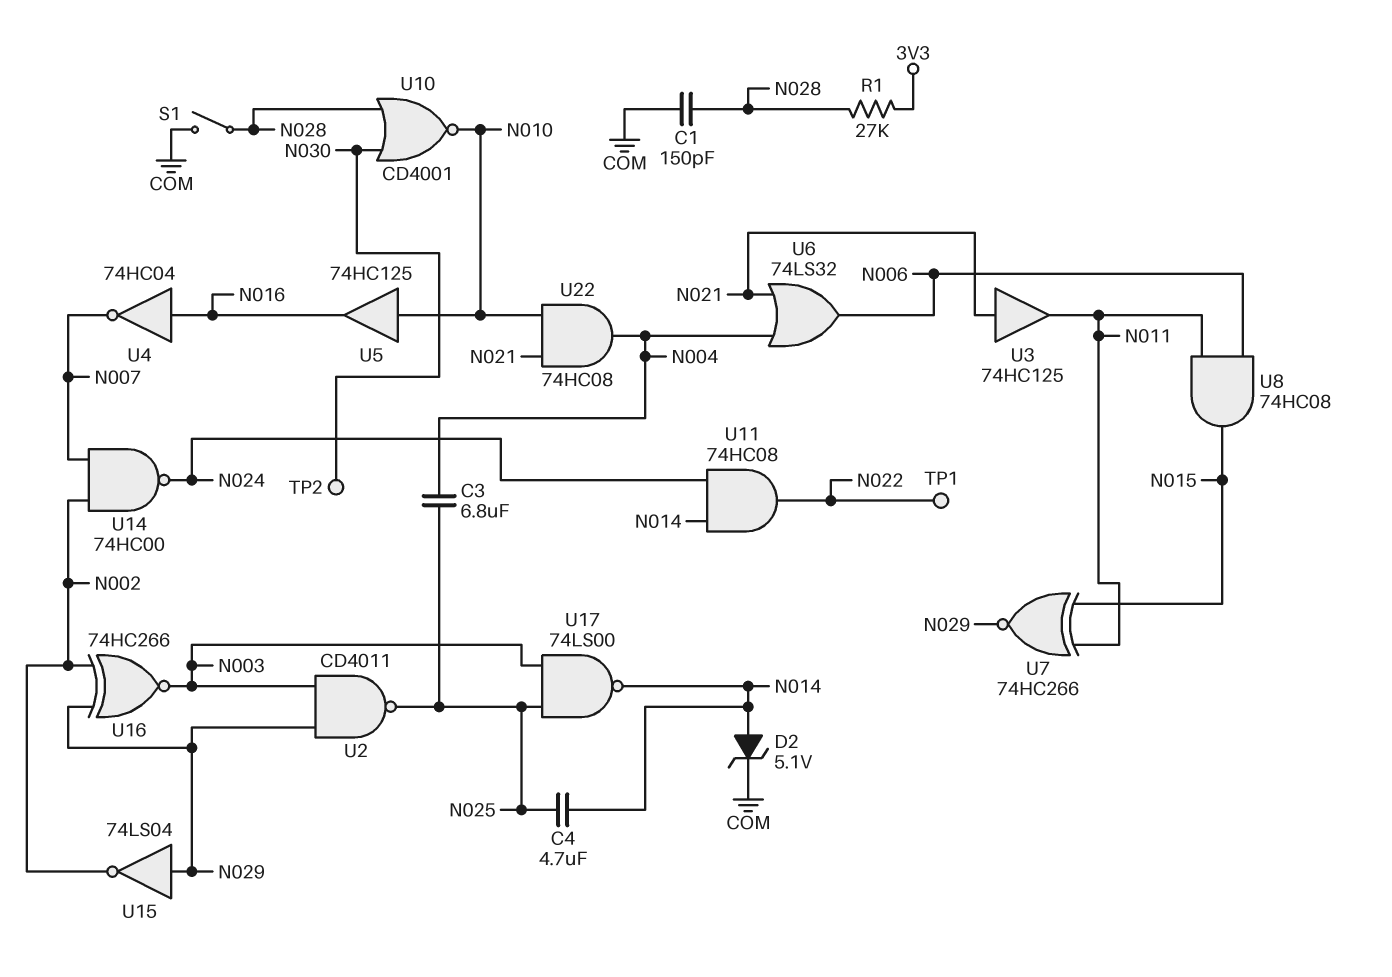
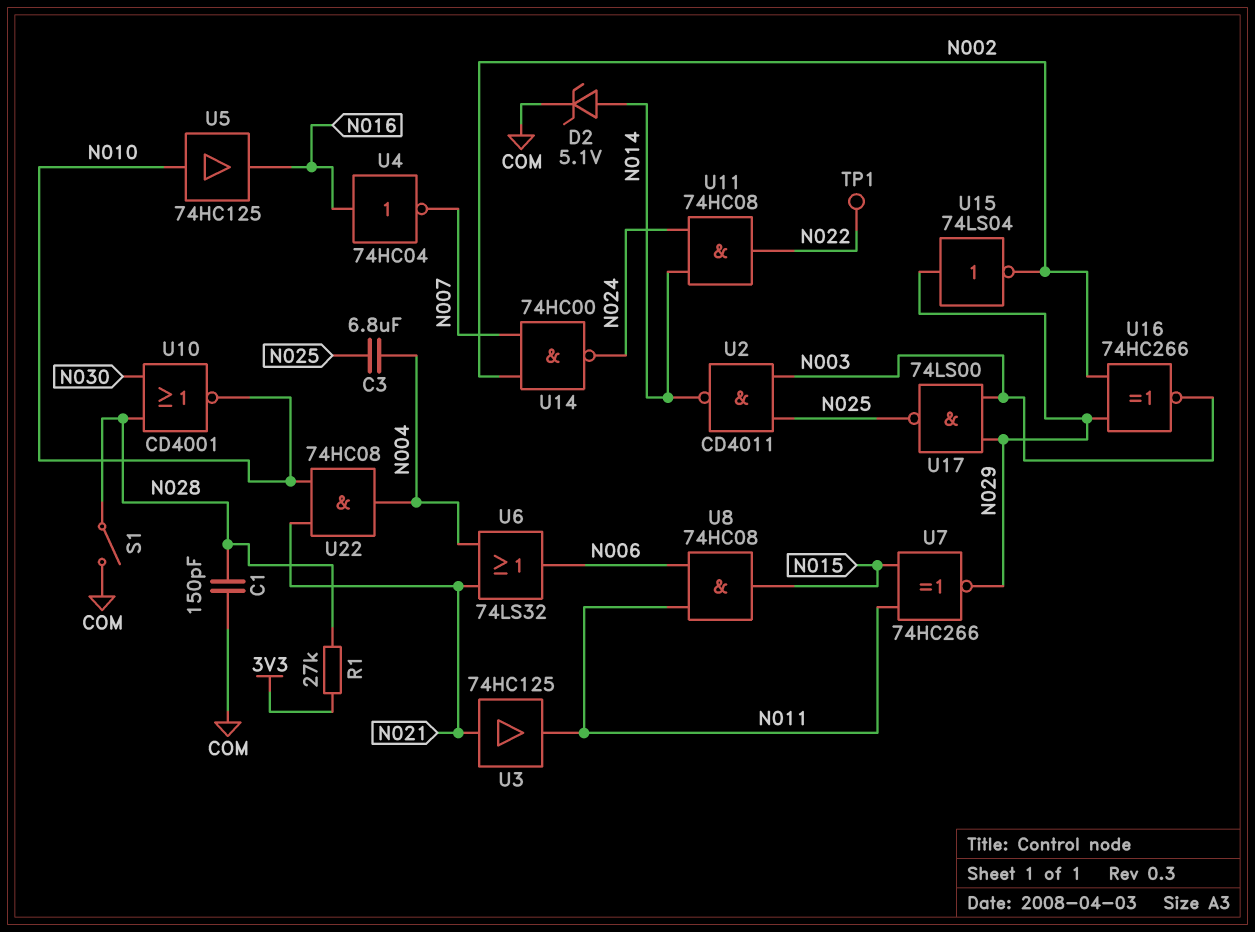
C4: 4.7uF (N014, N025) -> none
TP2: test point (N030) -> none
U2: NAND CD4011 (in N003, in N029, out N025) -> NAND CD4011 (in N003, in N025, out N014)
U17: NAND 74LS00 (in N003, in N025, out N014) -> NAND 74LS00 (in N003, in N029, out N025)

